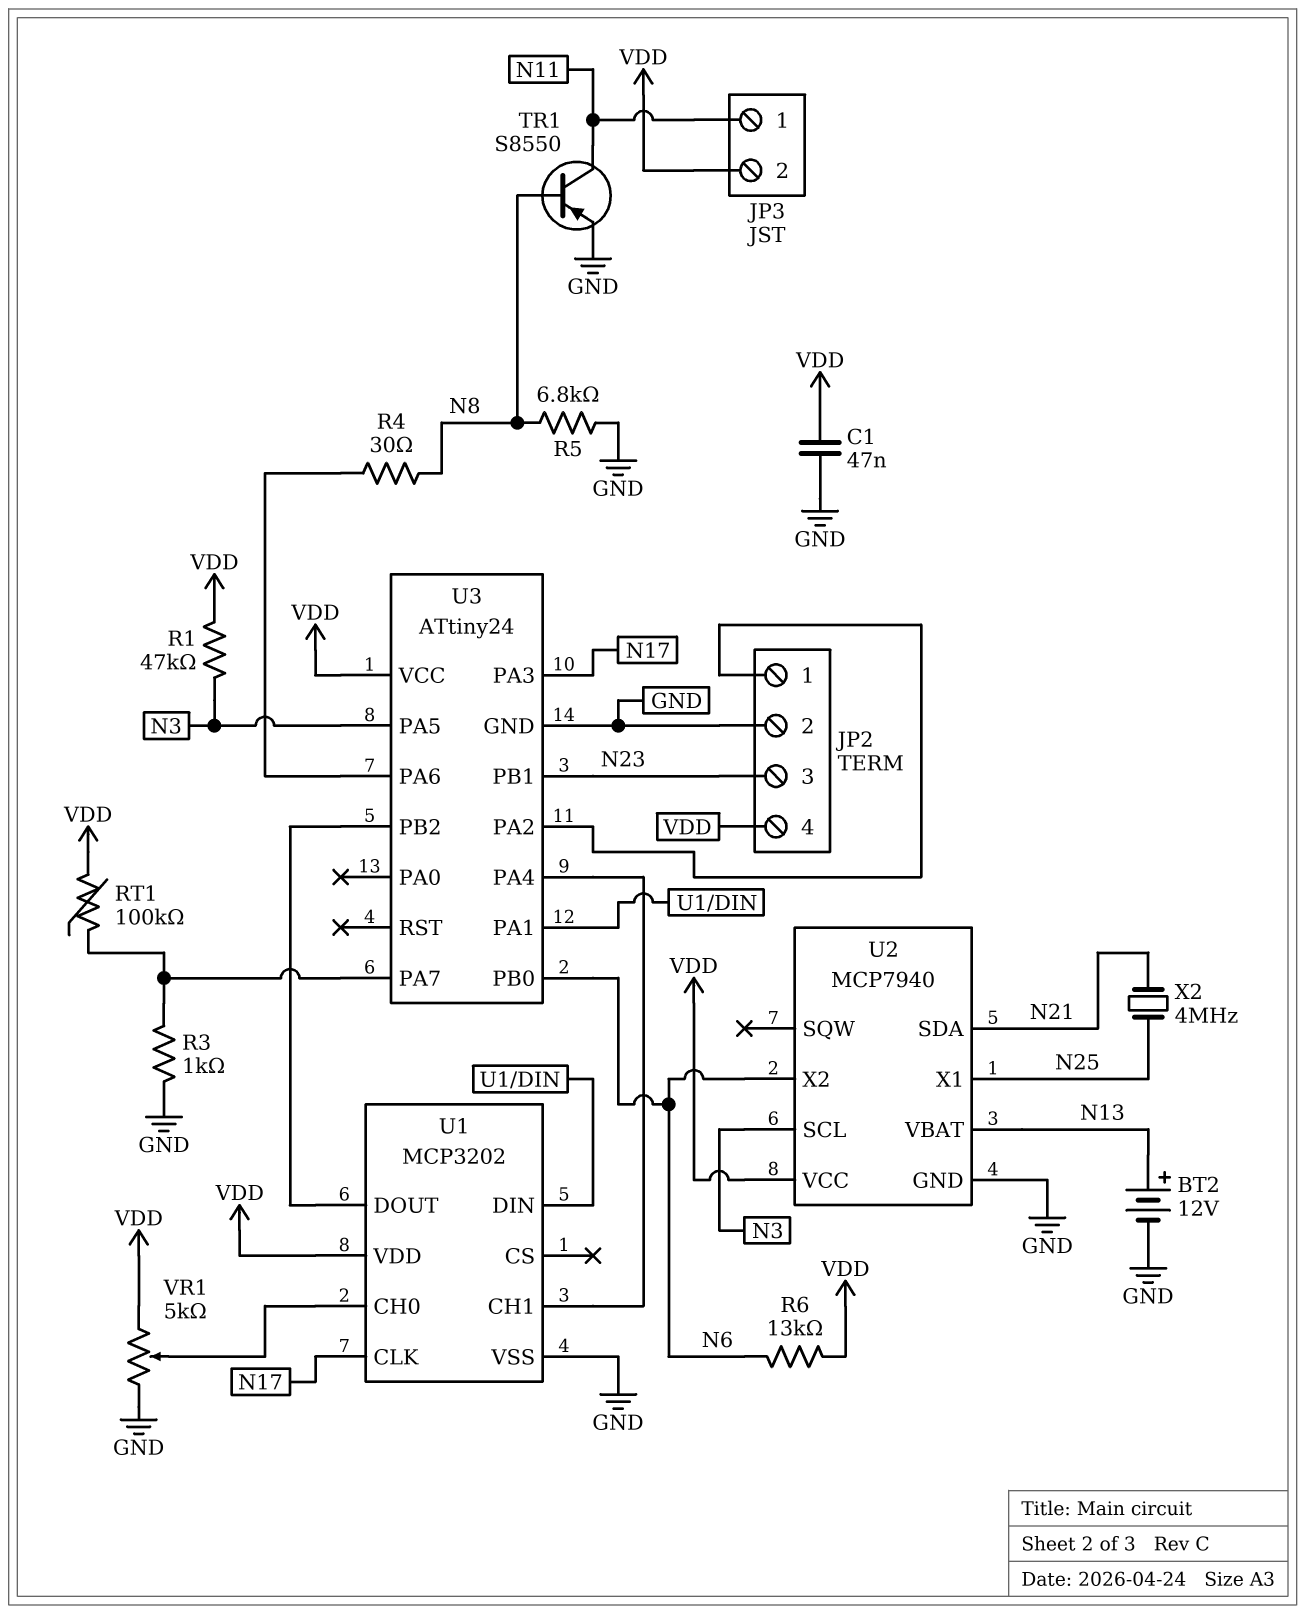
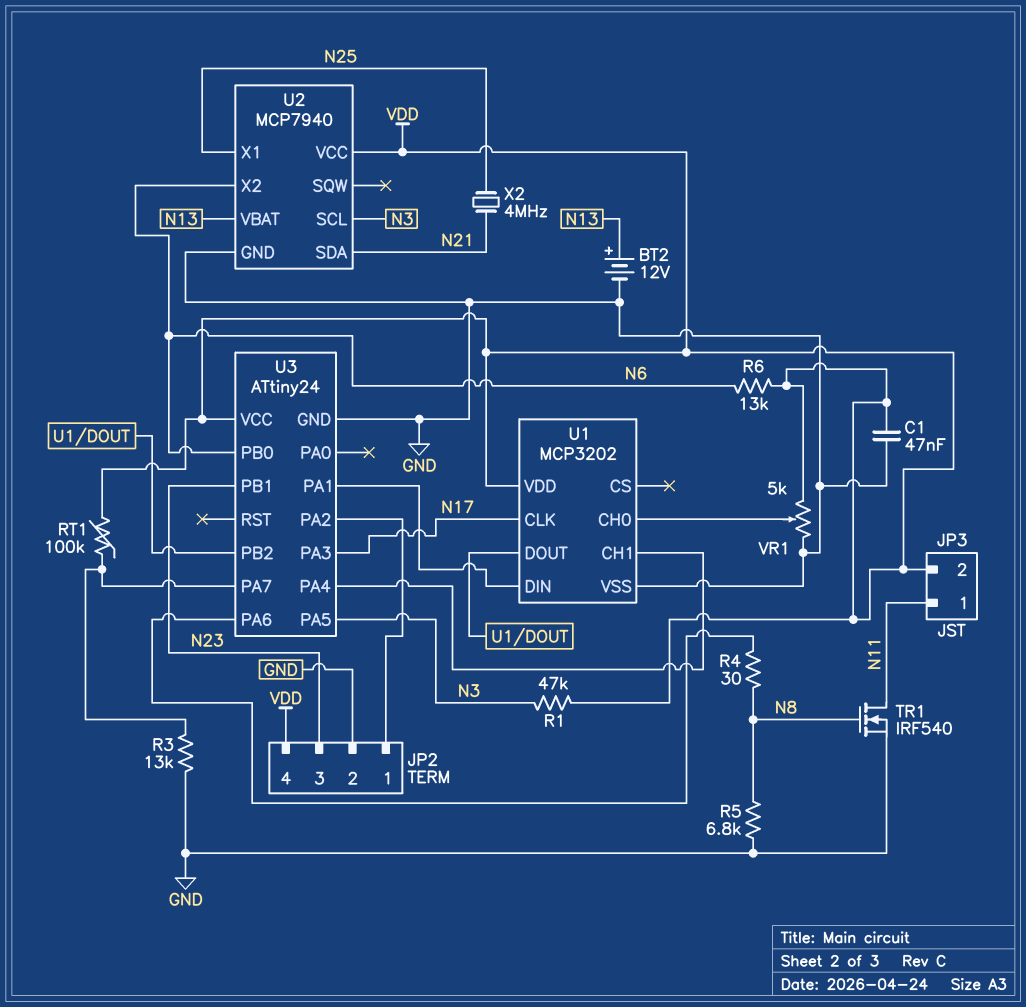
R3: 1k (GND, U3/PA7) -> 13k (GND, U3/PA7)
TR1: PNP S8550 (B N8, C N11, E GND) -> NMOS IRF540 (G N8, D N11, S GND)

